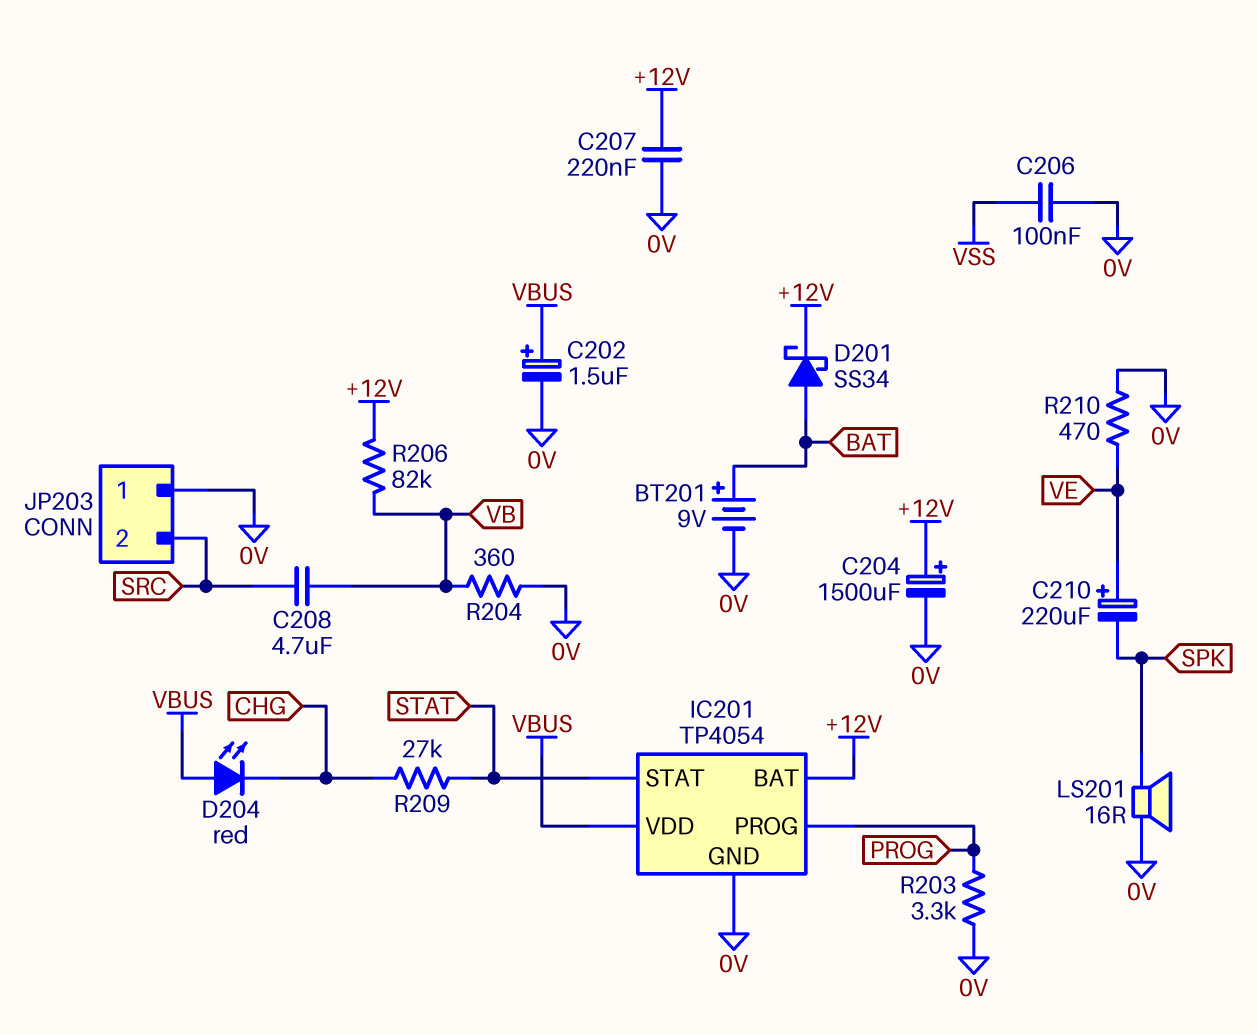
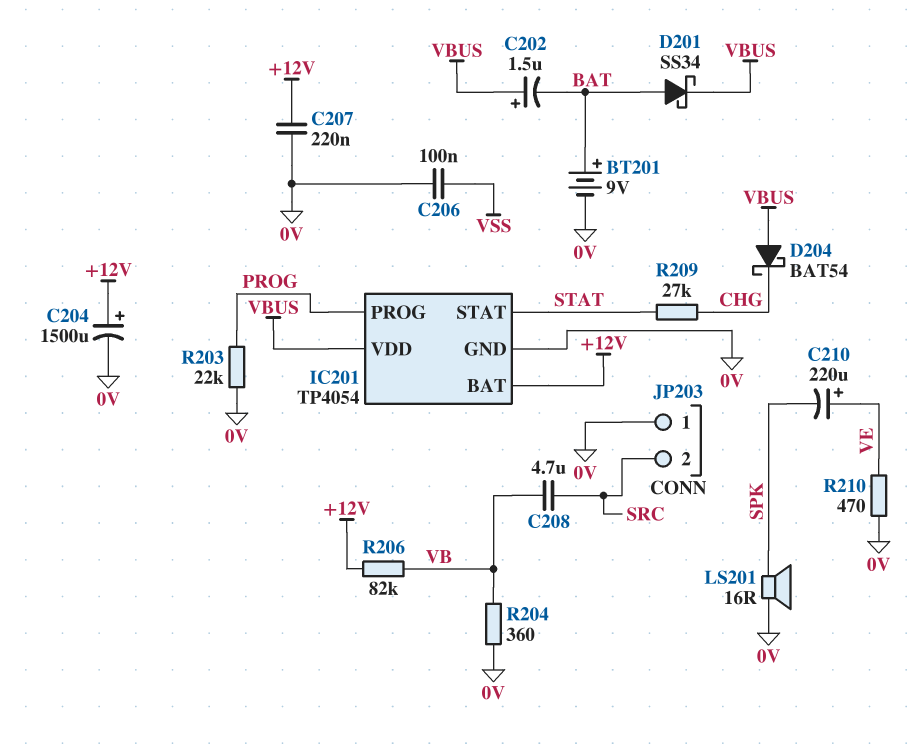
C202: 1.5uF (plus VBUS, minus 0V) -> 1.5uF (plus VBUS, minus BAT)
D201: schottky SS34 (A BAT, K +12V) -> schottky SS34 (A BAT, K VBUS)
D204: LED red (A VBUS, K CHG) -> schottky BAT54 (A VBUS, K CHG)
R203: 3.3k (0V, PROG) -> 22k (0V, PROG)

